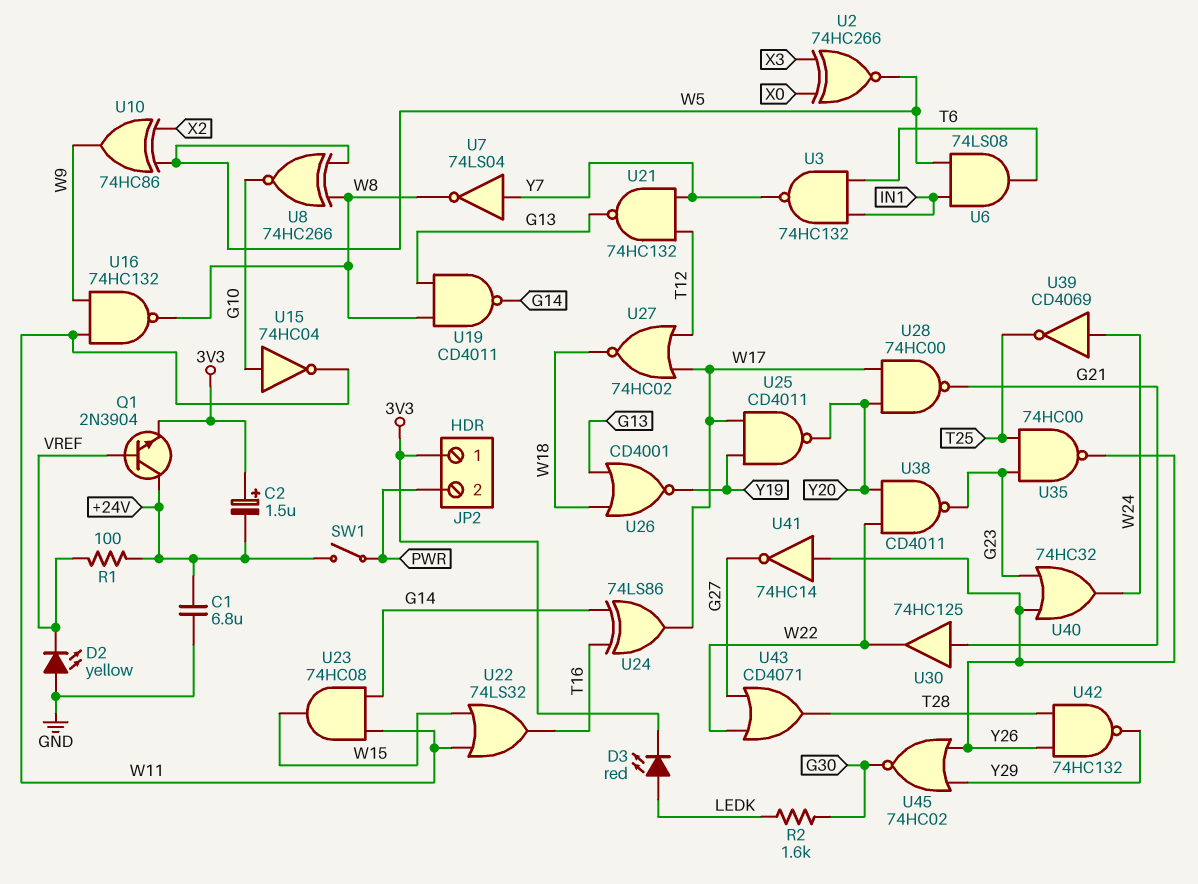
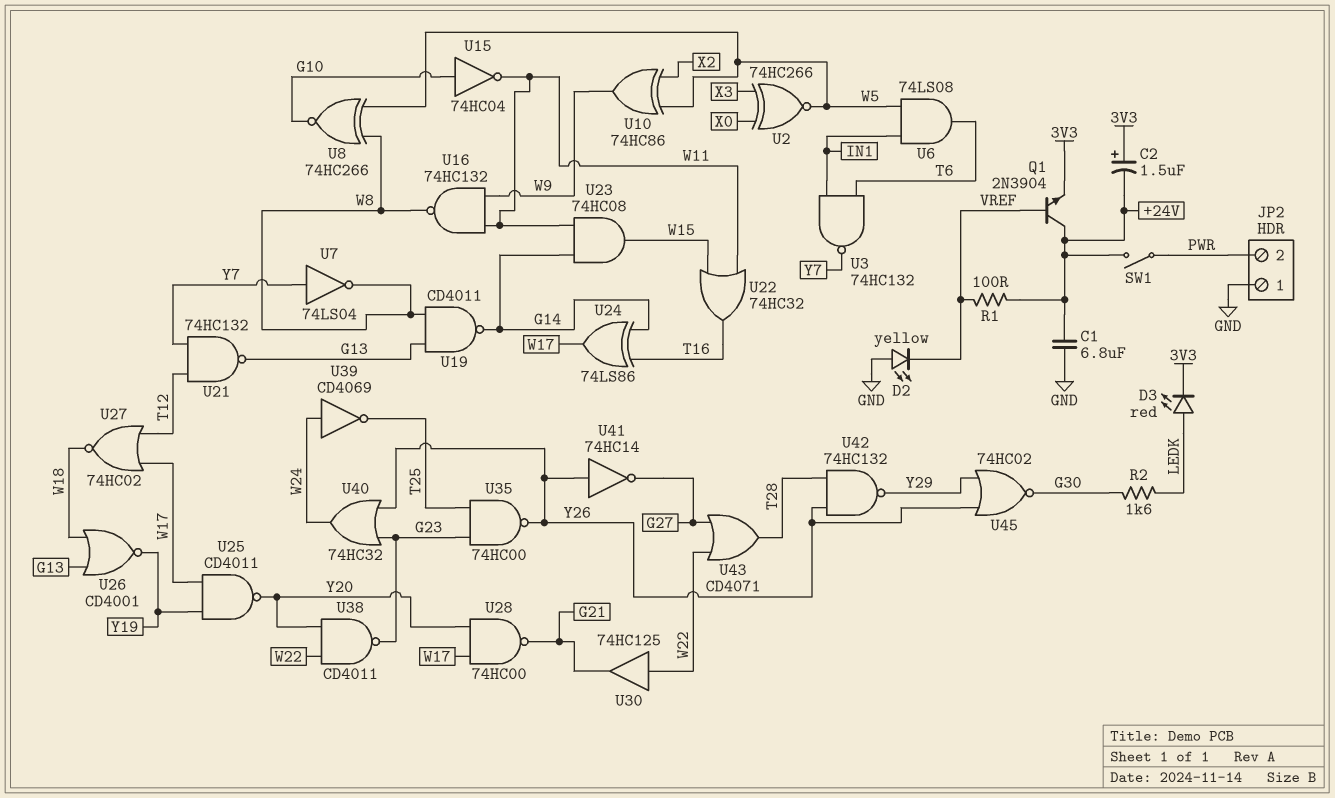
JP2 pin 1: 3V3 -> GND
U22: OR 74LS32 (in W11, in W15, out T16) -> OR 74HC32 (in W11, in W15, out T16)
U30: buffer 74HC125 (in G21, out W22) -> buffer 74HC125 (in W22, out G21)

